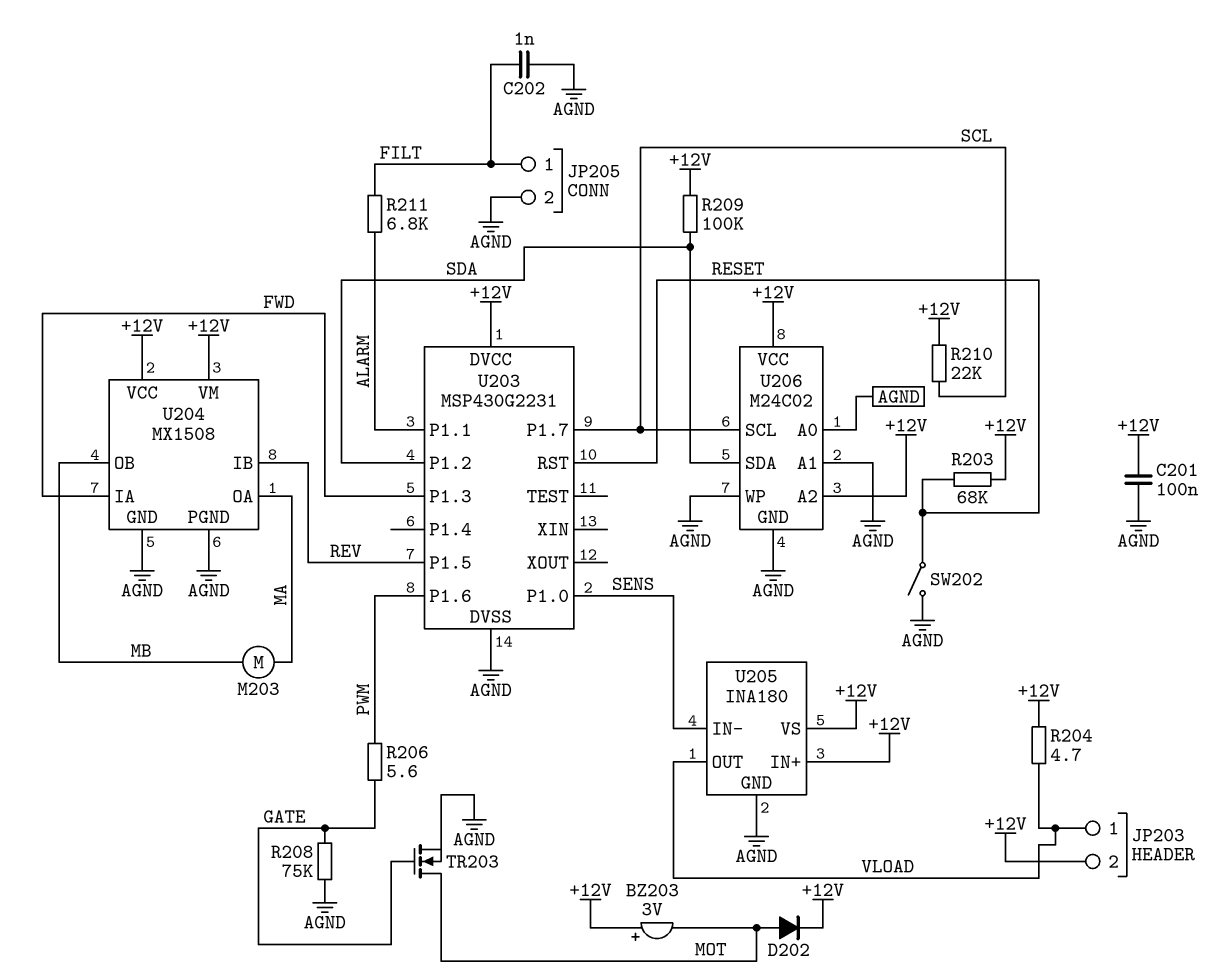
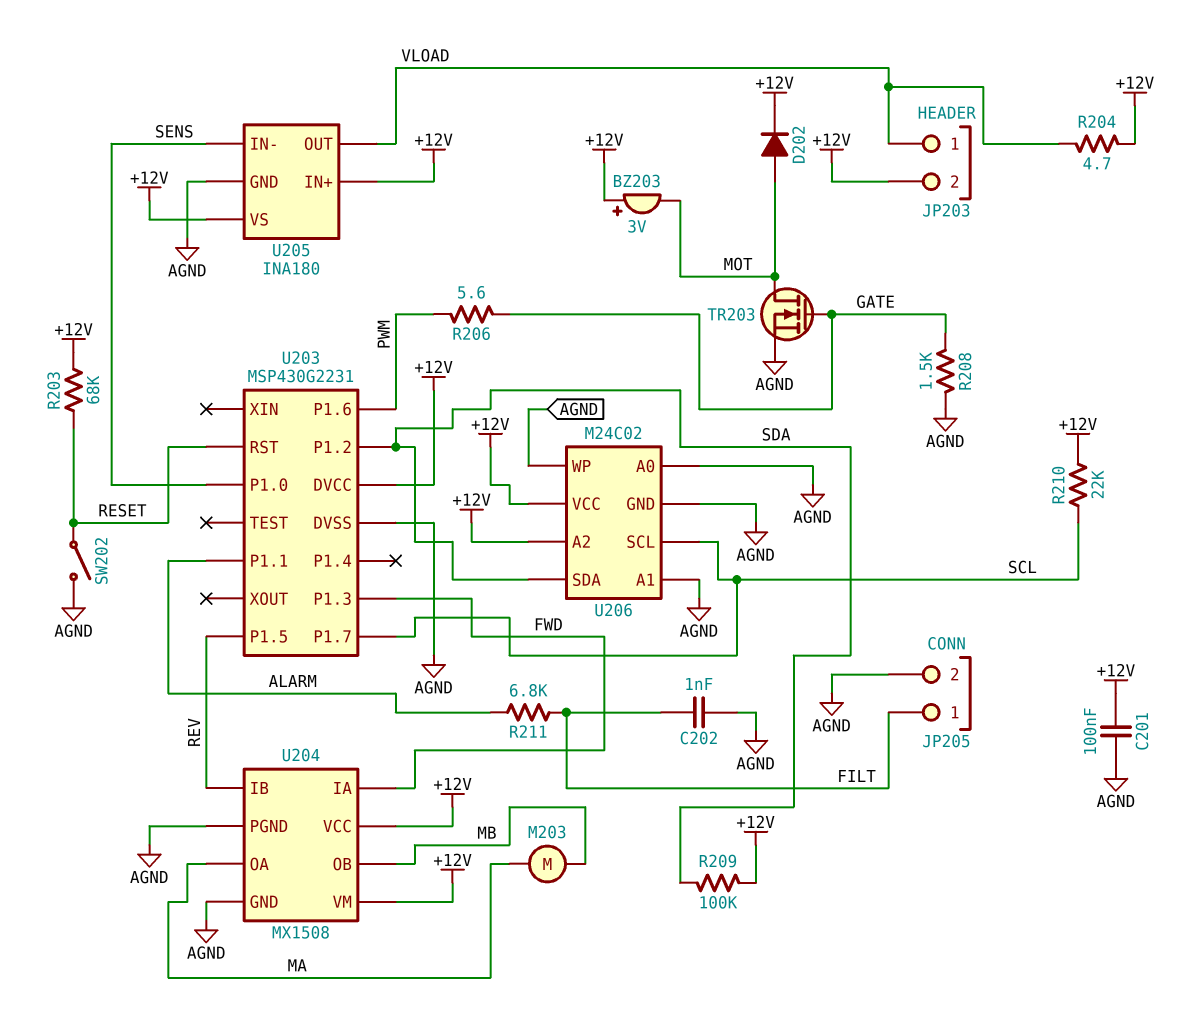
R208: 75k (AGND, GATE) -> 1.5k (AGND, GATE)

